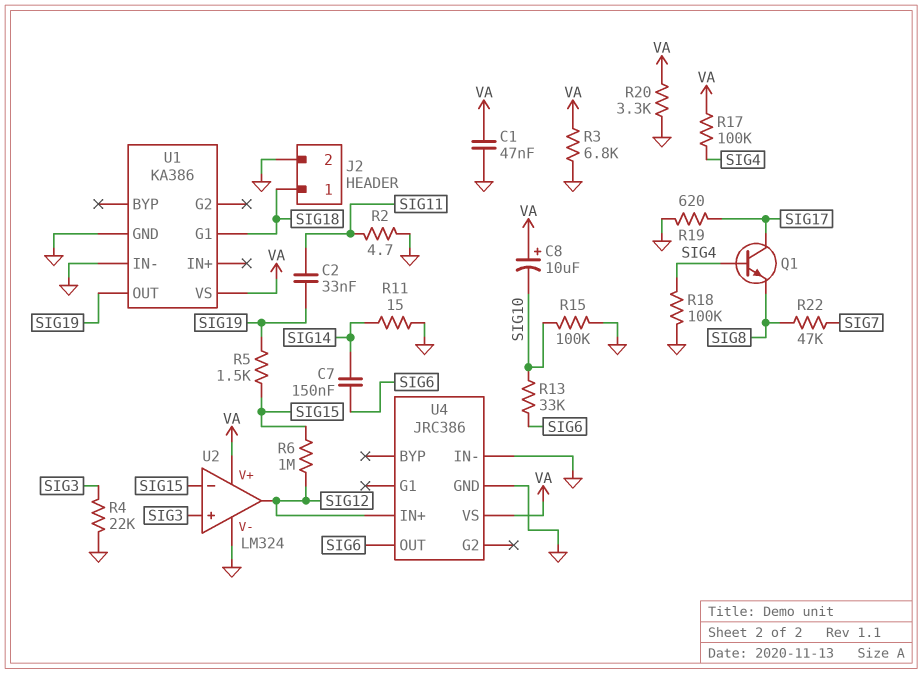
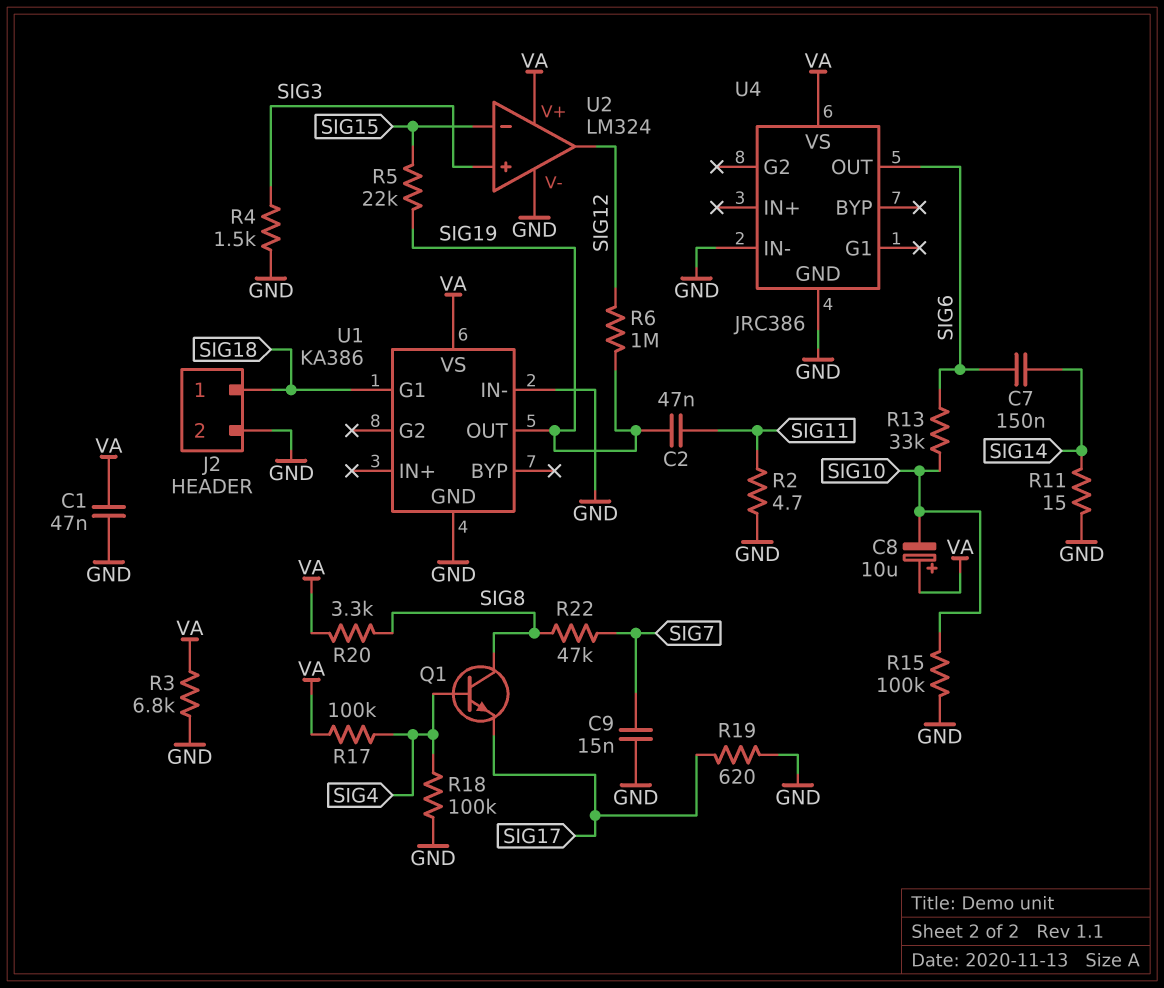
C2: 33nF (SIG11, SIG19) -> 47nF (SIG11, SIG19)
C9: none -> 15nF (GND, SIG7)
Q1: NPN (B SIG4, C SIG17, E SIG8) -> NPN (B SIG4, C SIG8, E SIG17)
R4: 22k (GND, SIG3) -> 1.5k (GND, SIG3)
R5: 1.5k (SIG15, SIG19) -> 22k (SIG15, SIG19)
R6: 1M (SIG12, SIG15) -> 1M (SIG12, SIG19)
R20: 3.3k (GND, VA) -> 3.3k (SIG8, VA)
U4 pin IN+: SIG12 -> none

